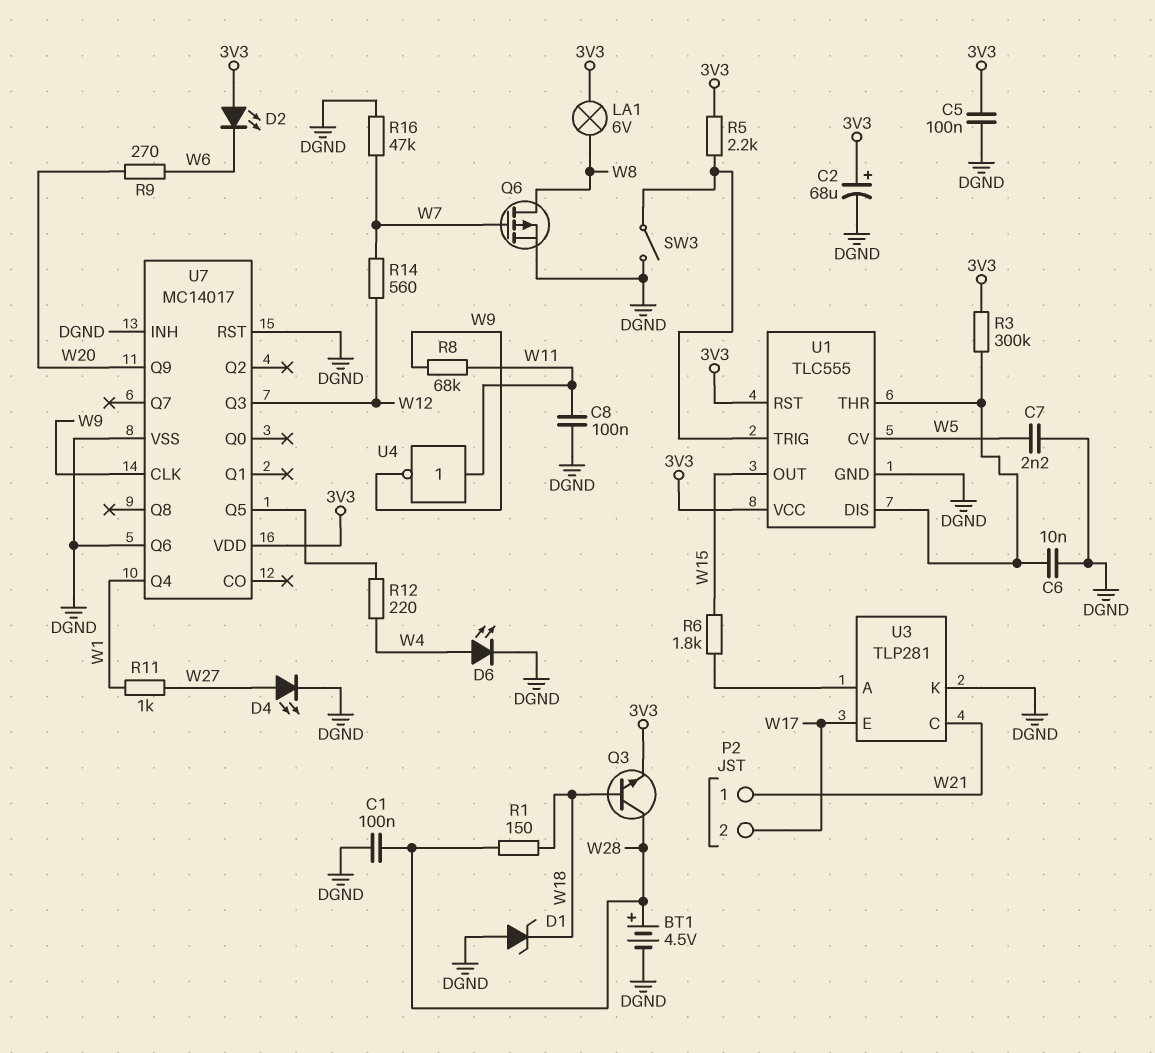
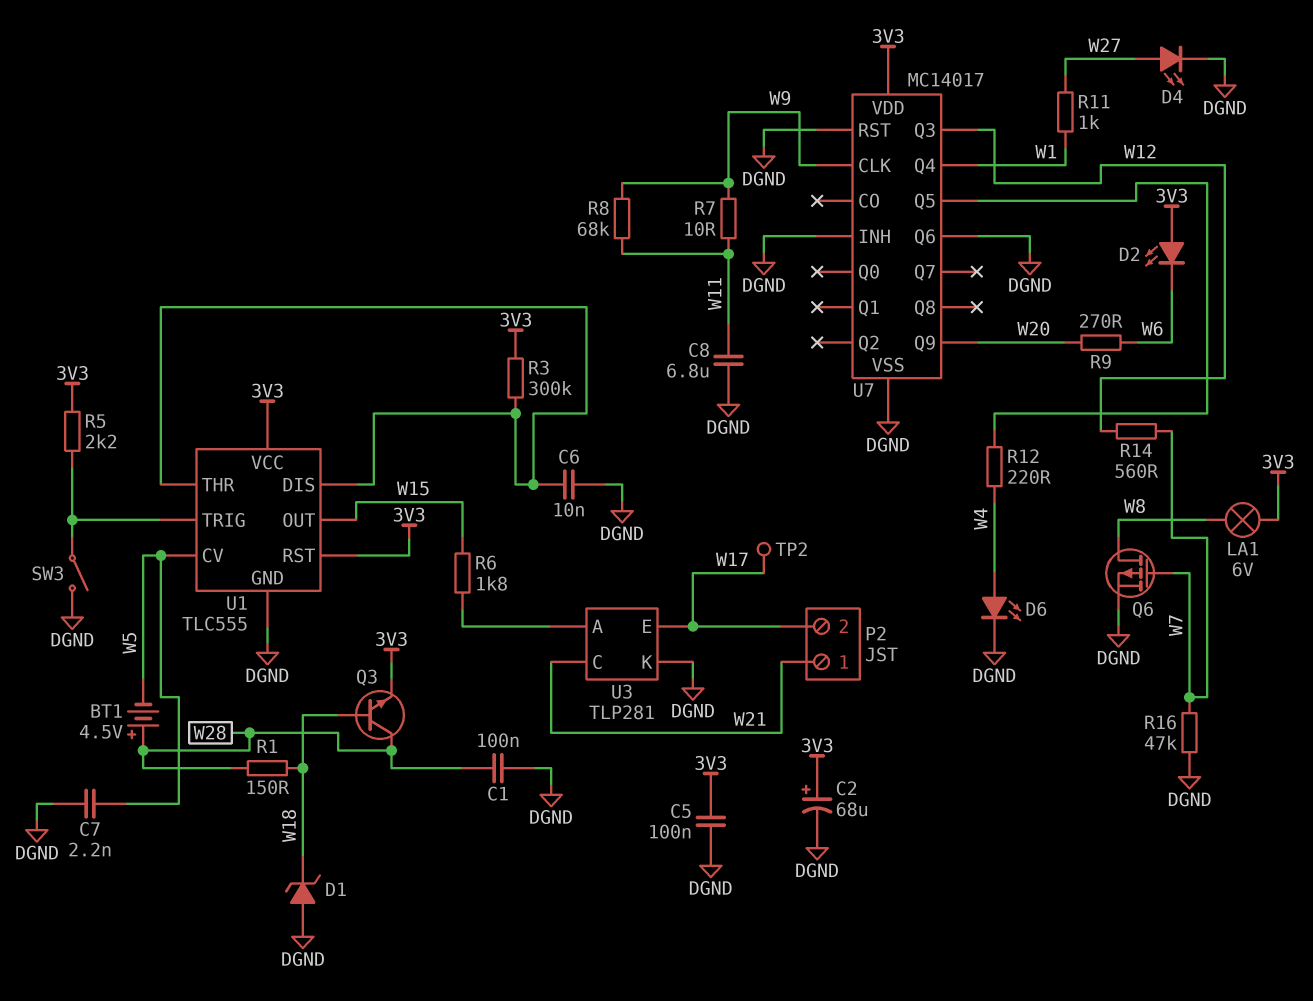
BT1: 4.5V (plus W28, minus DGND) -> 4.5V (plus W28, minus W5)
C8: 100nF (DGND, W11) -> 6.8uF (DGND, W11)
R7: none -> 10 (W9, W11)
TP2: none -> test point (W17)
U4: NOT (in W11, out W9) -> none

